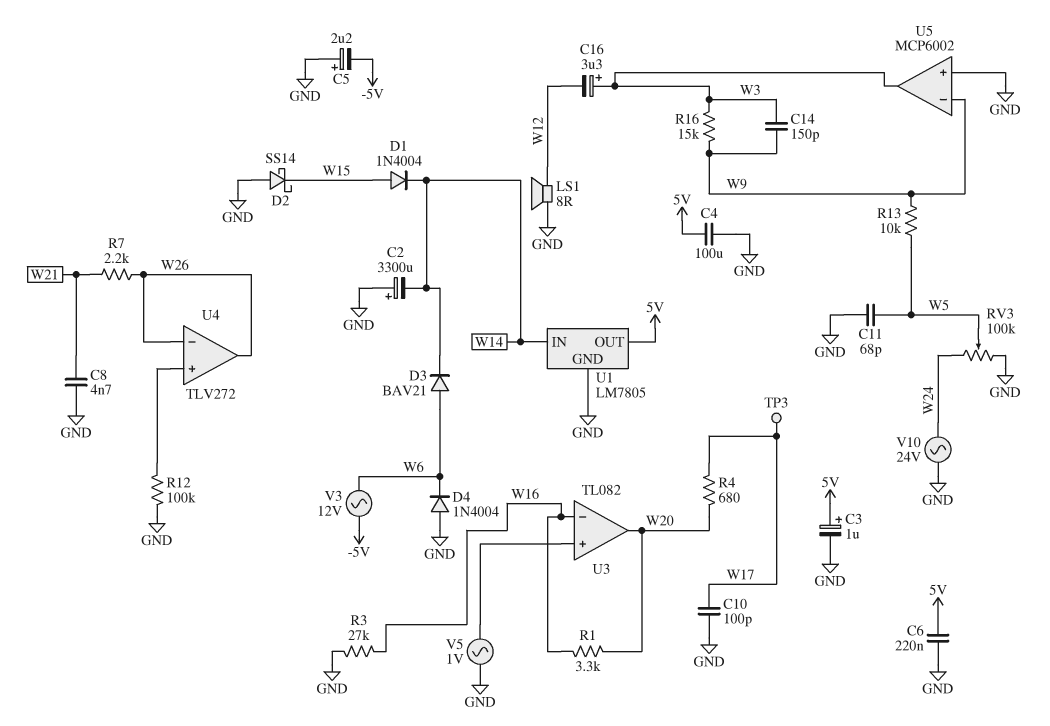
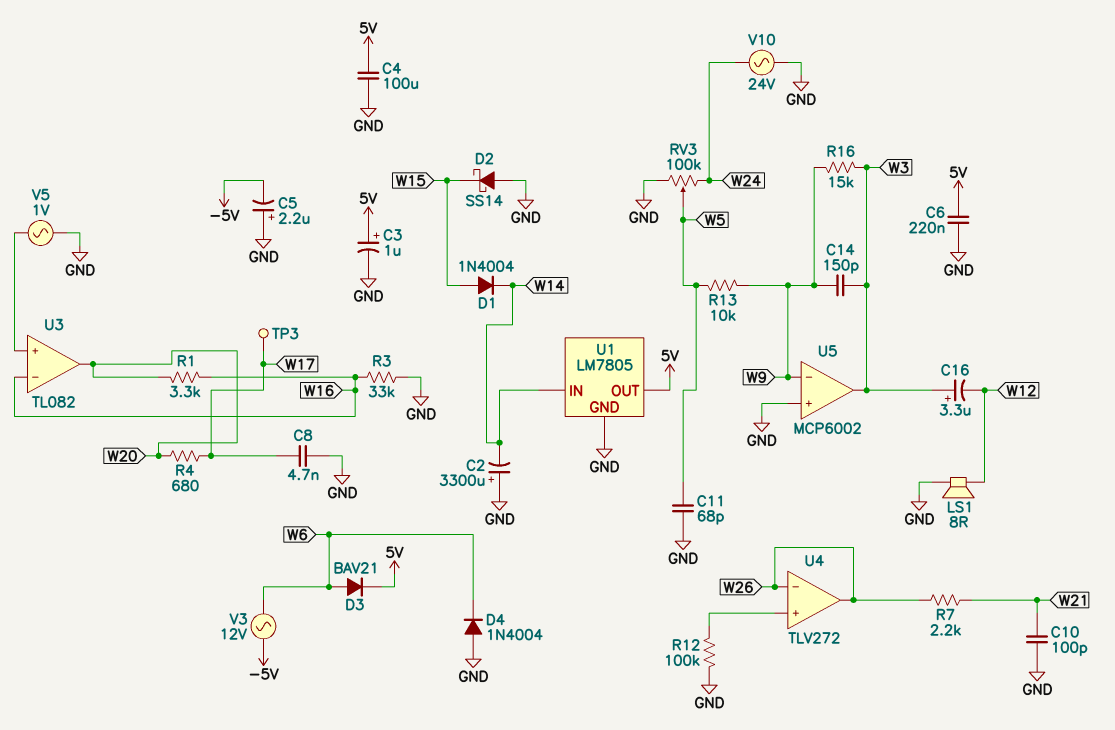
C8: 4.7nF (GND, W21) -> 4.7nF (GND, W17)
C10: 100pF (GND, W17) -> 100pF (GND, W21)
D3: diode BAV21 (A W6, K W14) -> diode BAV21 (A W6, K 5V)
R3: 27k (GND, W16) -> 33k (GND, W16)

